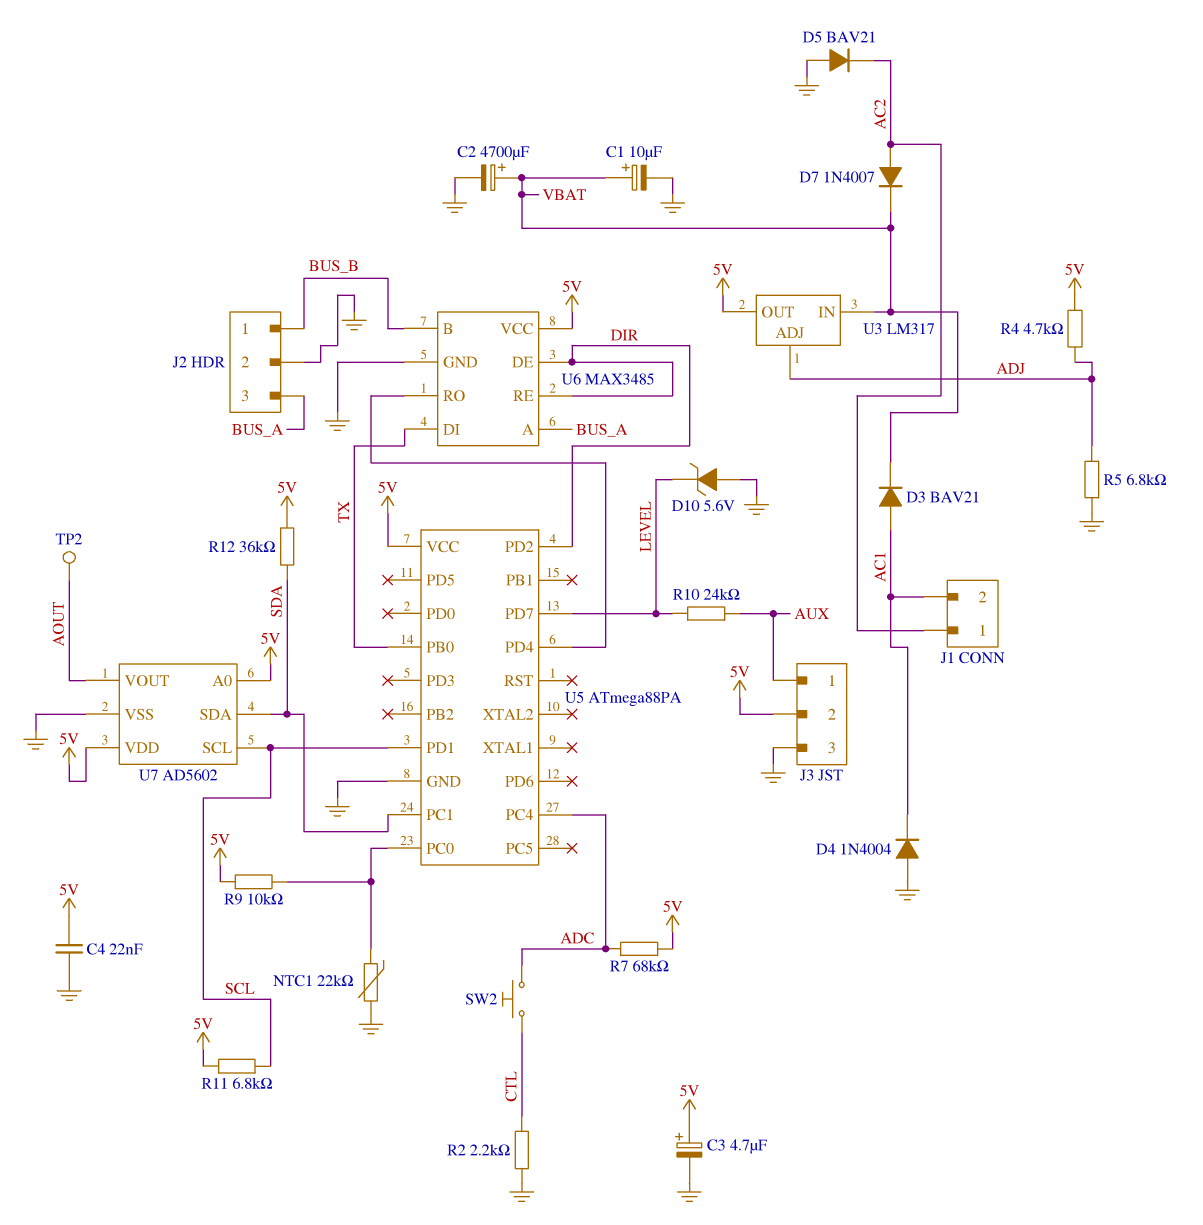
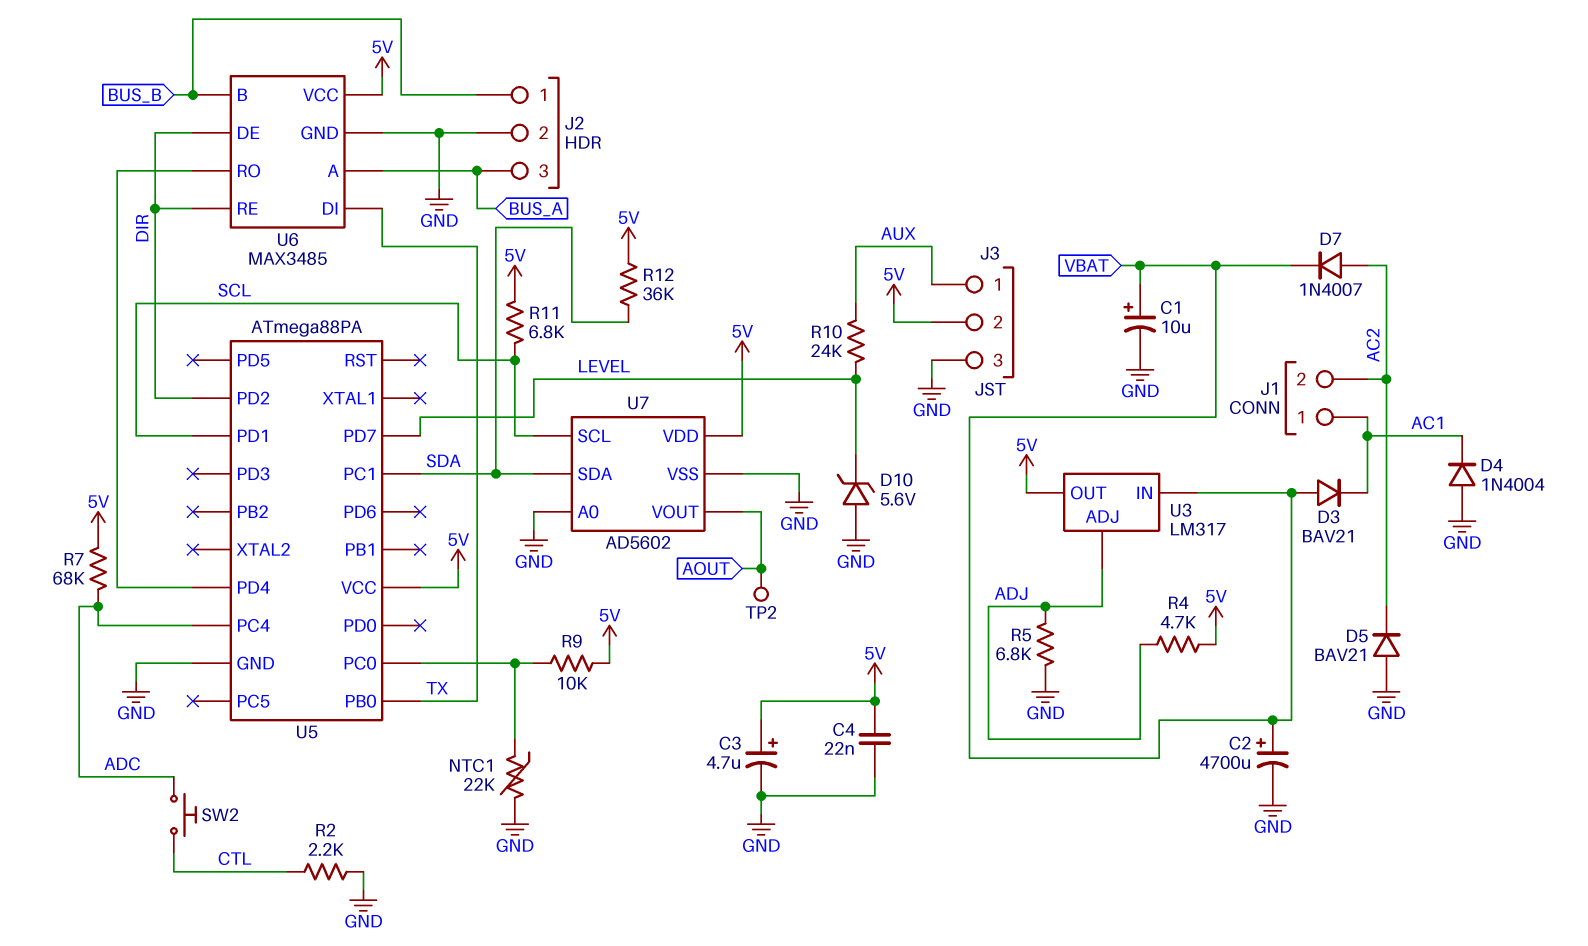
D3: diode BAV21 (A AC1, K VBAT) -> diode BAV21 (A VBAT, K AC1)
J1 pin 1: AC2 -> AC1
J1 pin 2: AC1 -> AC2
U7 pin A0: 5V -> GND

